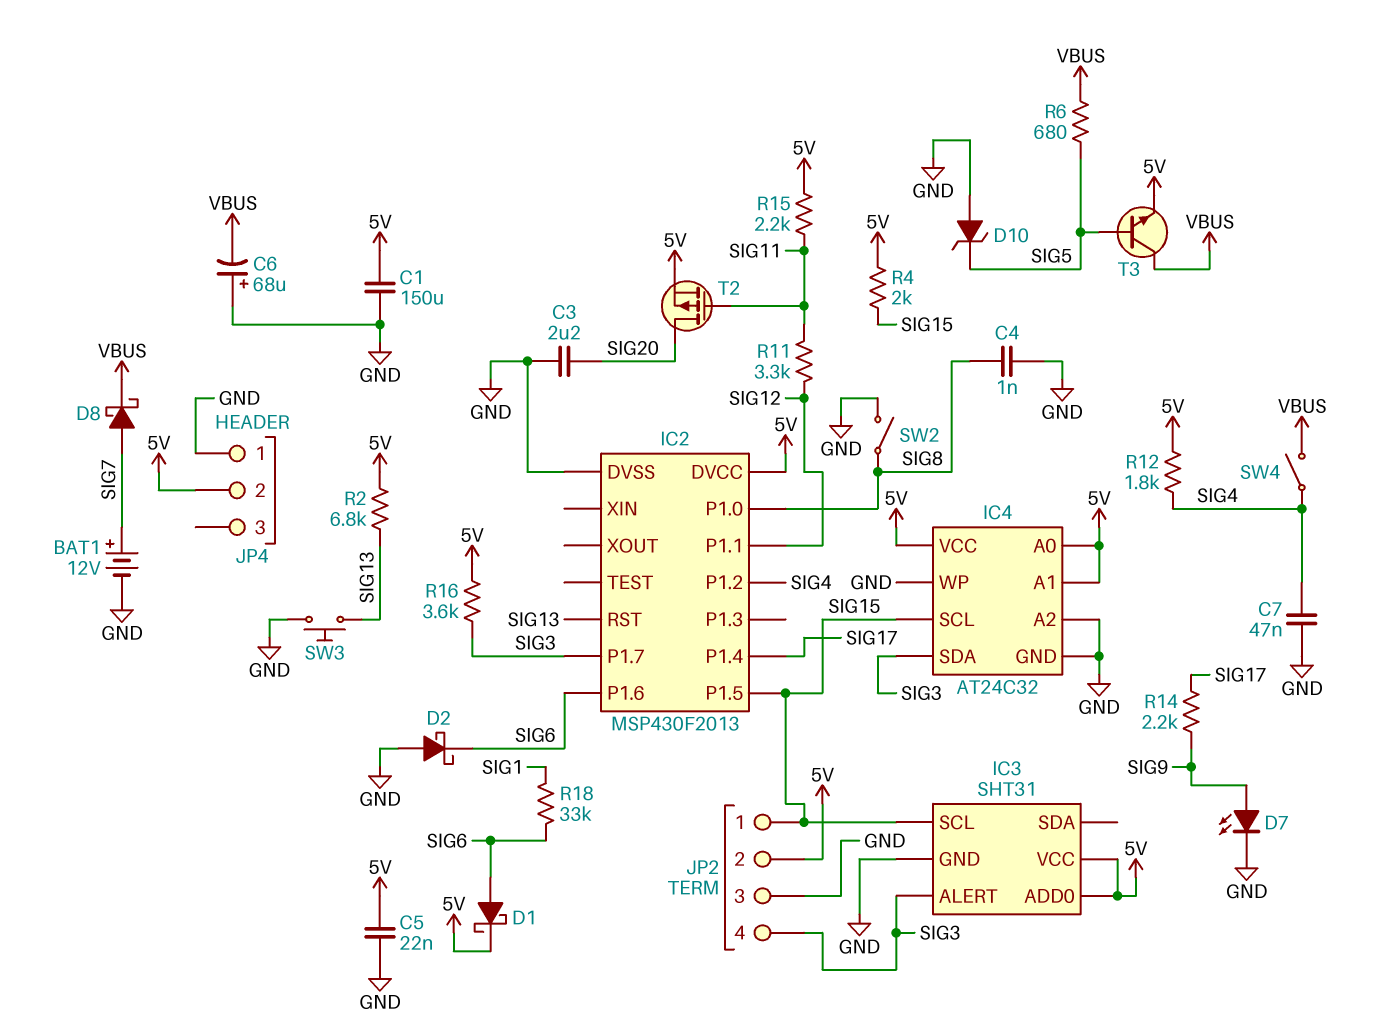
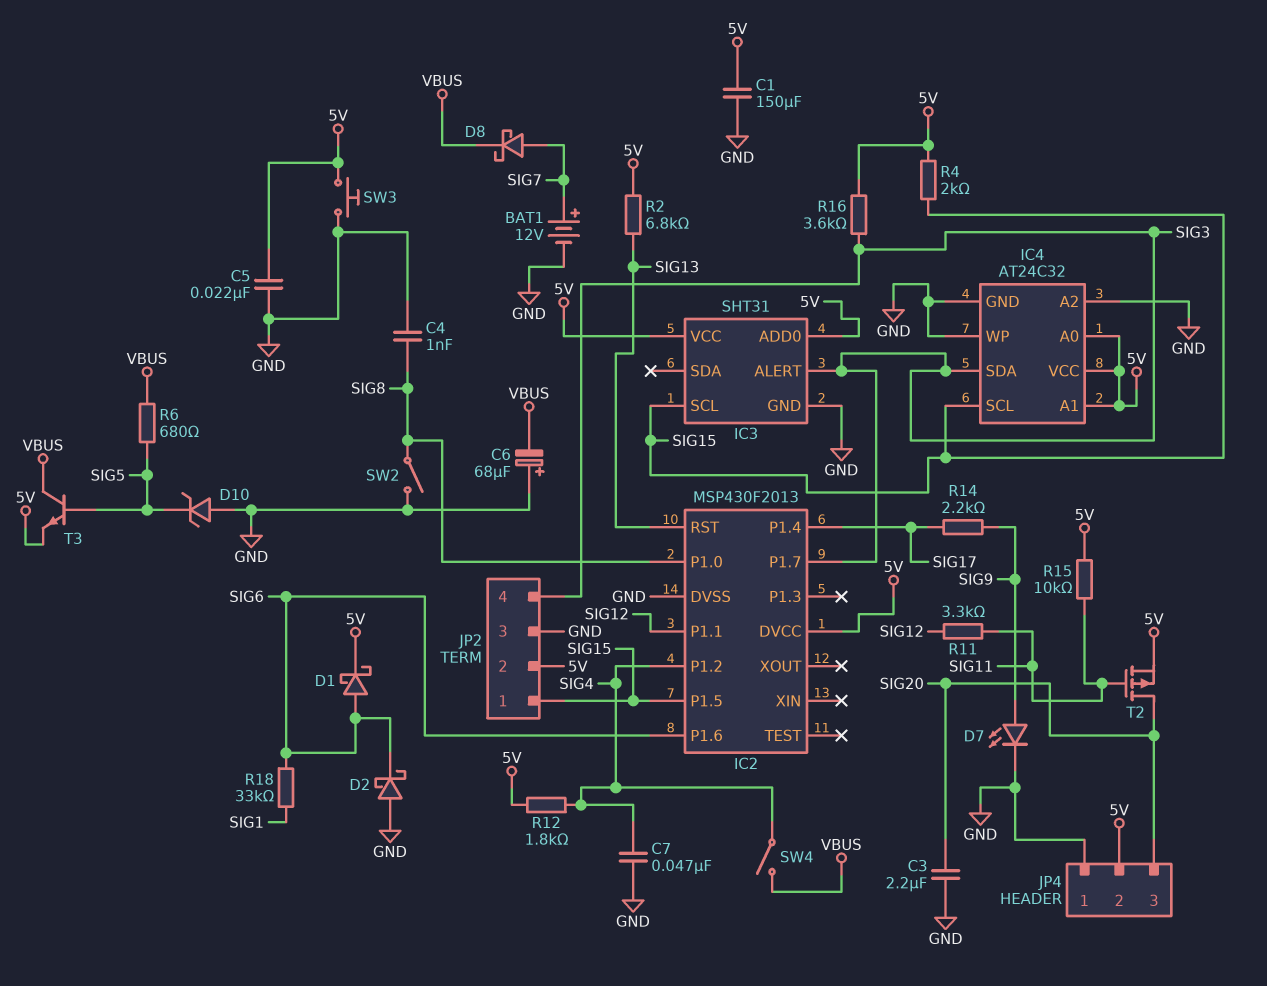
JP4 pin 3: none -> SIG20
R15: 2.2k (5V, SIG11) -> 10k (5V, SIG11)
SW3: button (GND, SIG13) -> button (5V, GND)

